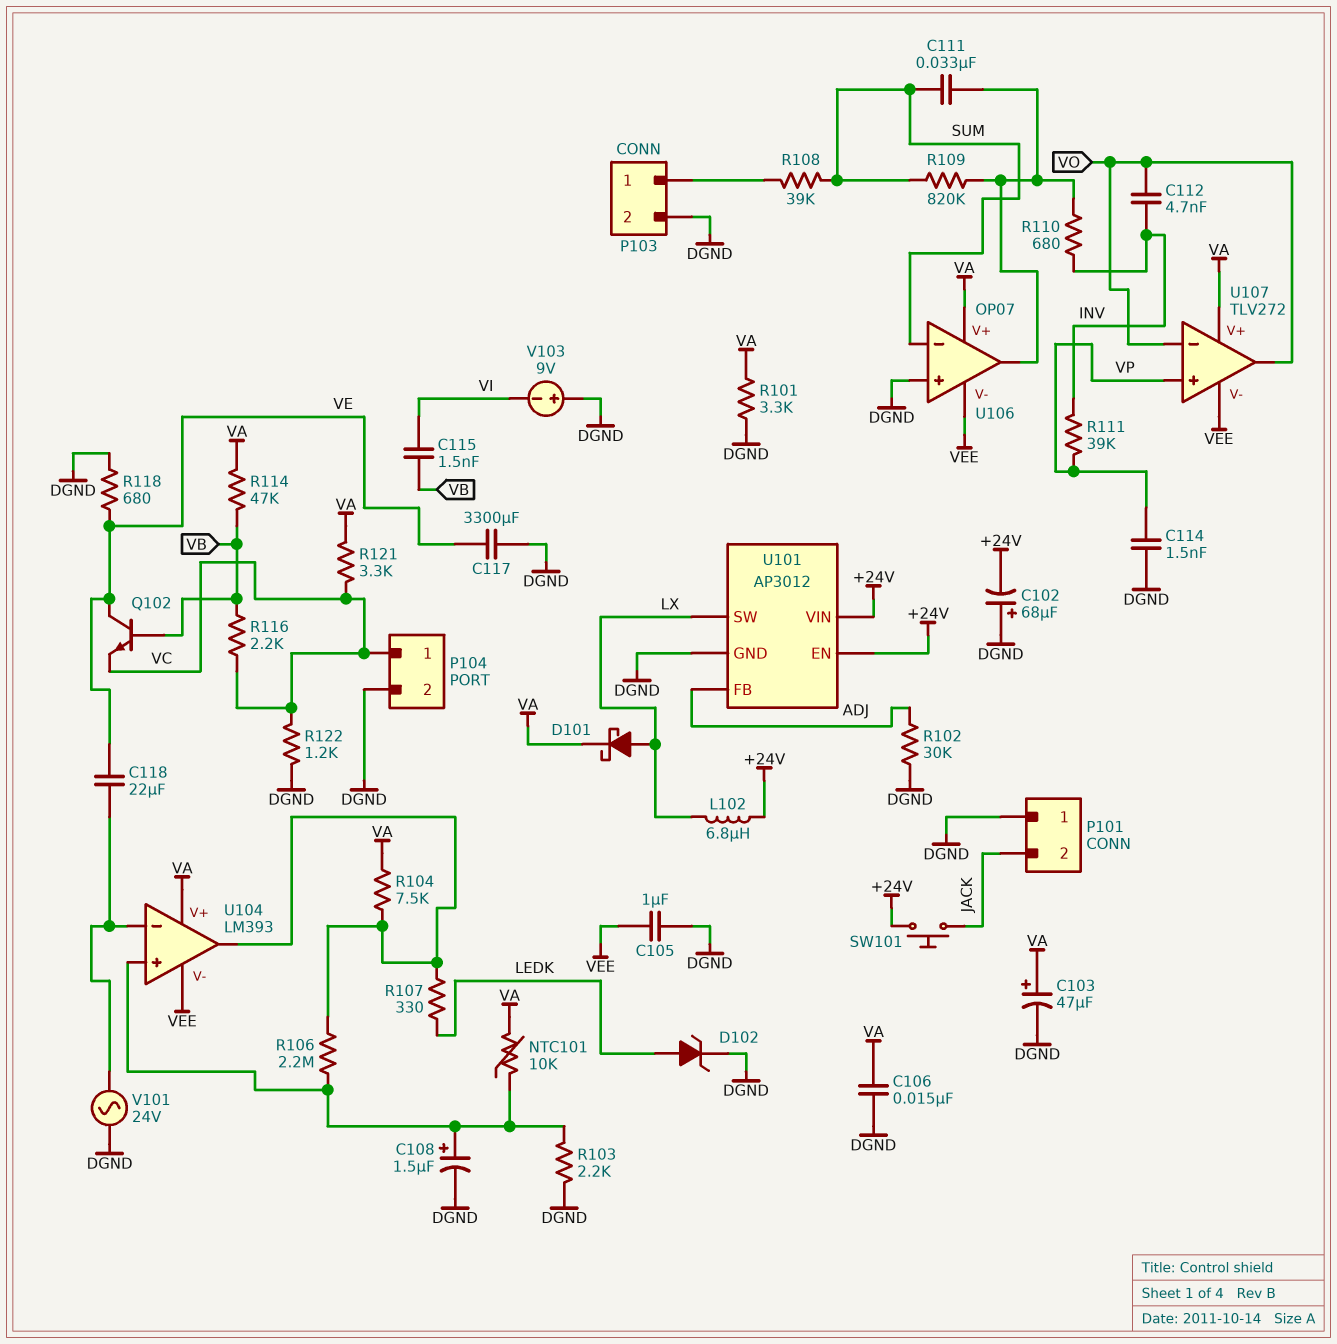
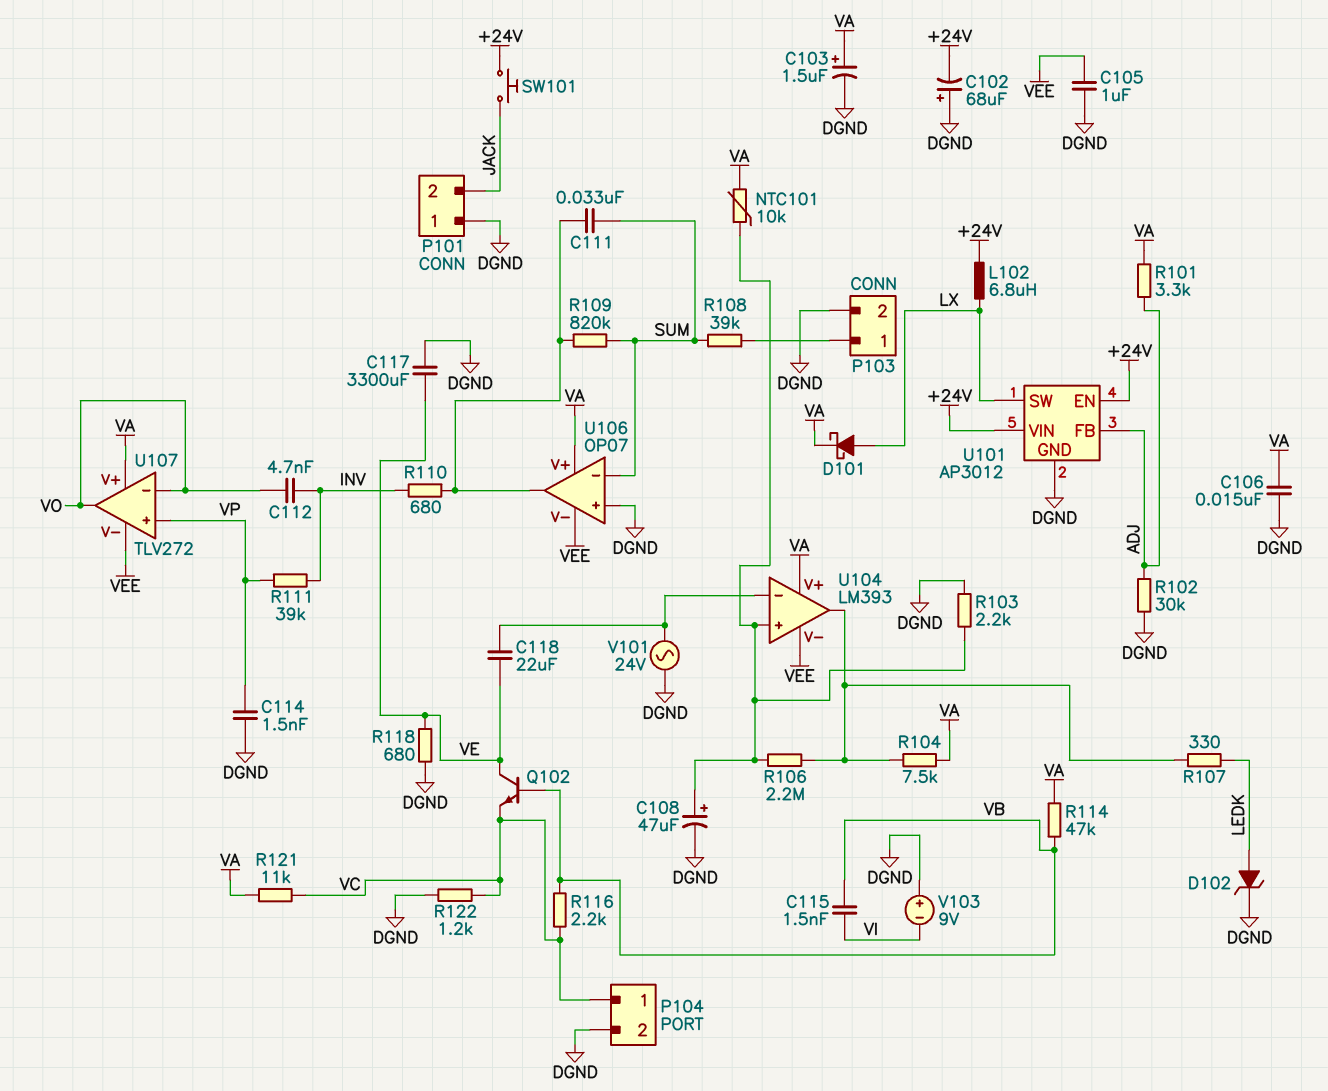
C103: 47uF (plus VA, minus DGND) -> 1.5uF (plus VA, minus DGND)
C108: 1.5uF (plus U104/in+, minus DGND) -> 47uF (plus U104/in+, minus DGND)
R101: 3.3k (DGND, VA) -> 3.3k (ADJ, VA)
R121: 3.3k (VA, VC) -> 11k (VA, VC)

